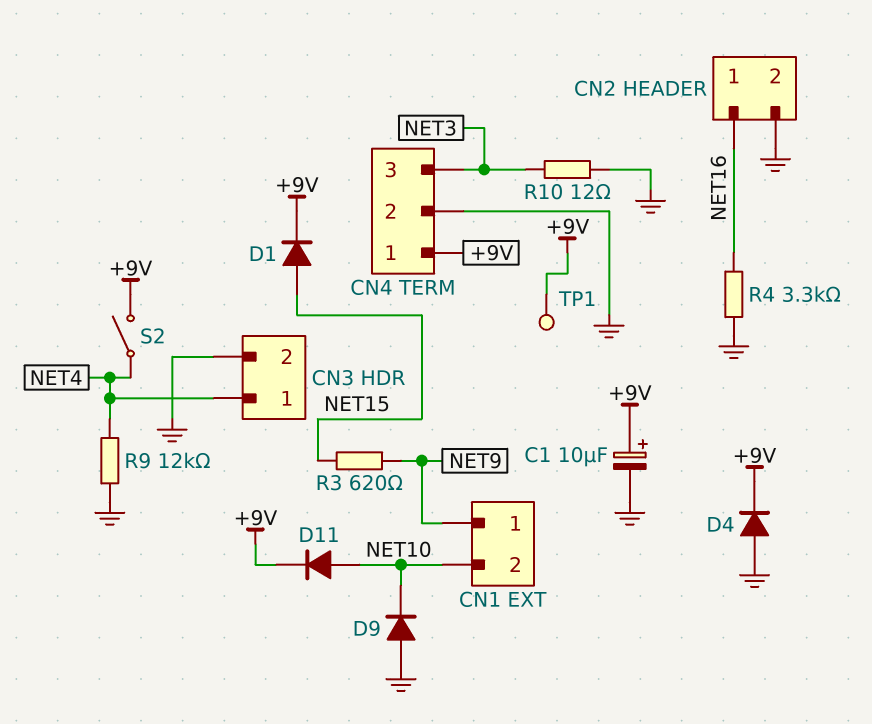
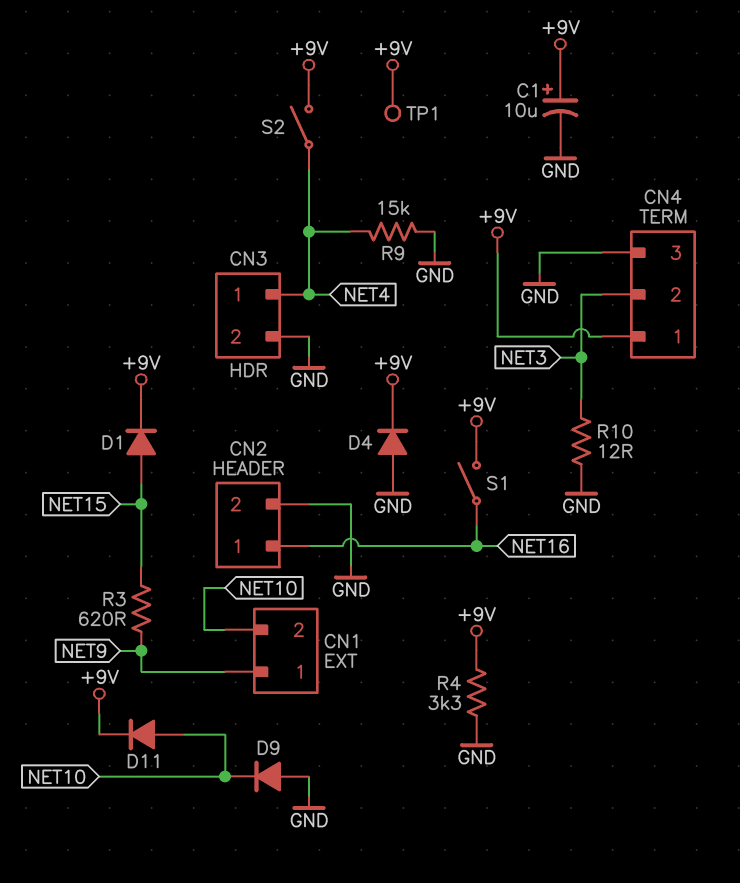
CN4 pin 2: GND -> NET3
CN4 pin 3: NET3 -> GND
R4: 3.3k (GND, NET16) -> 3.3k (+9V, GND)
R9: 12k (GND, NET4) -> 15k (GND, NET4)
S1: none -> switch (+9V, NET16)

